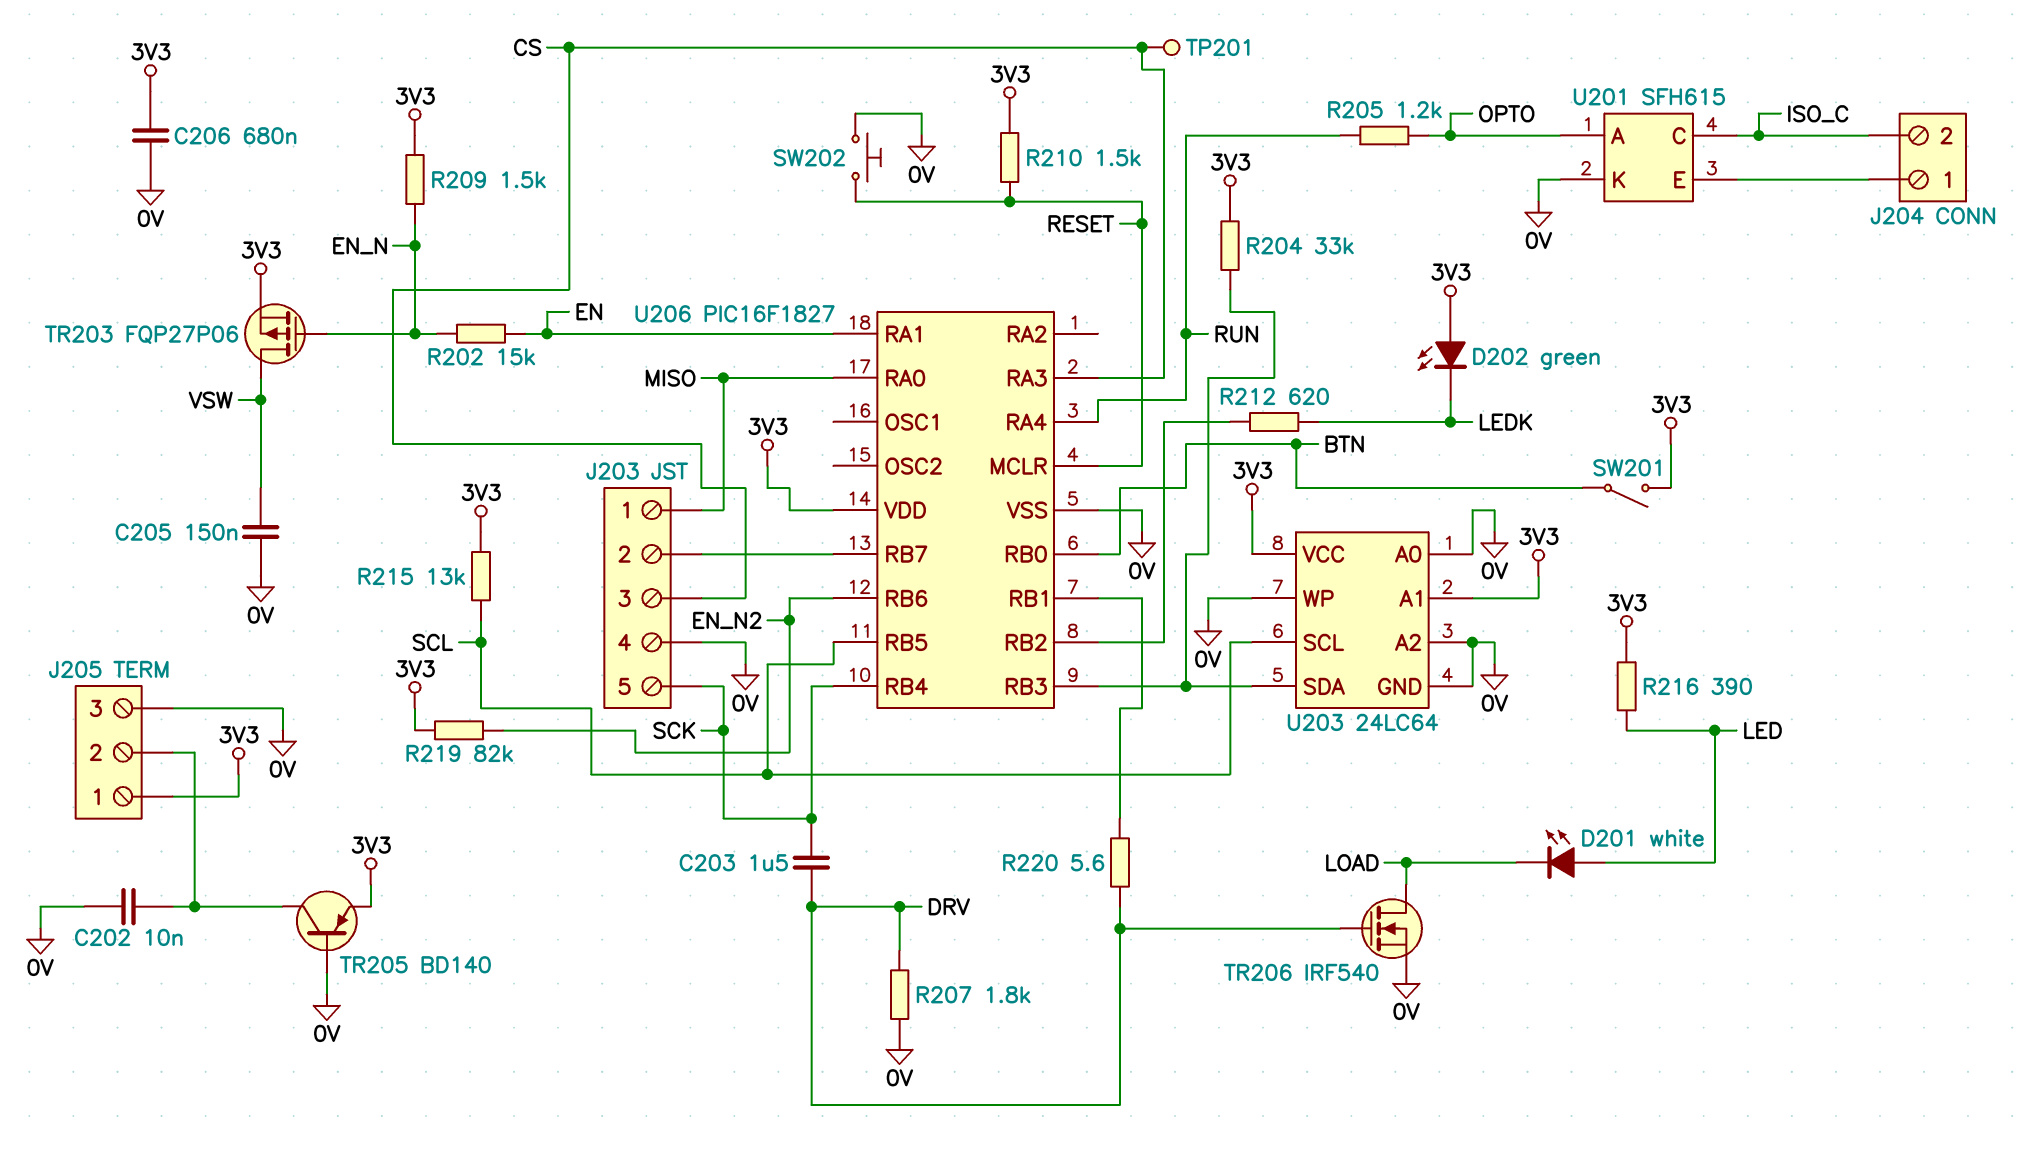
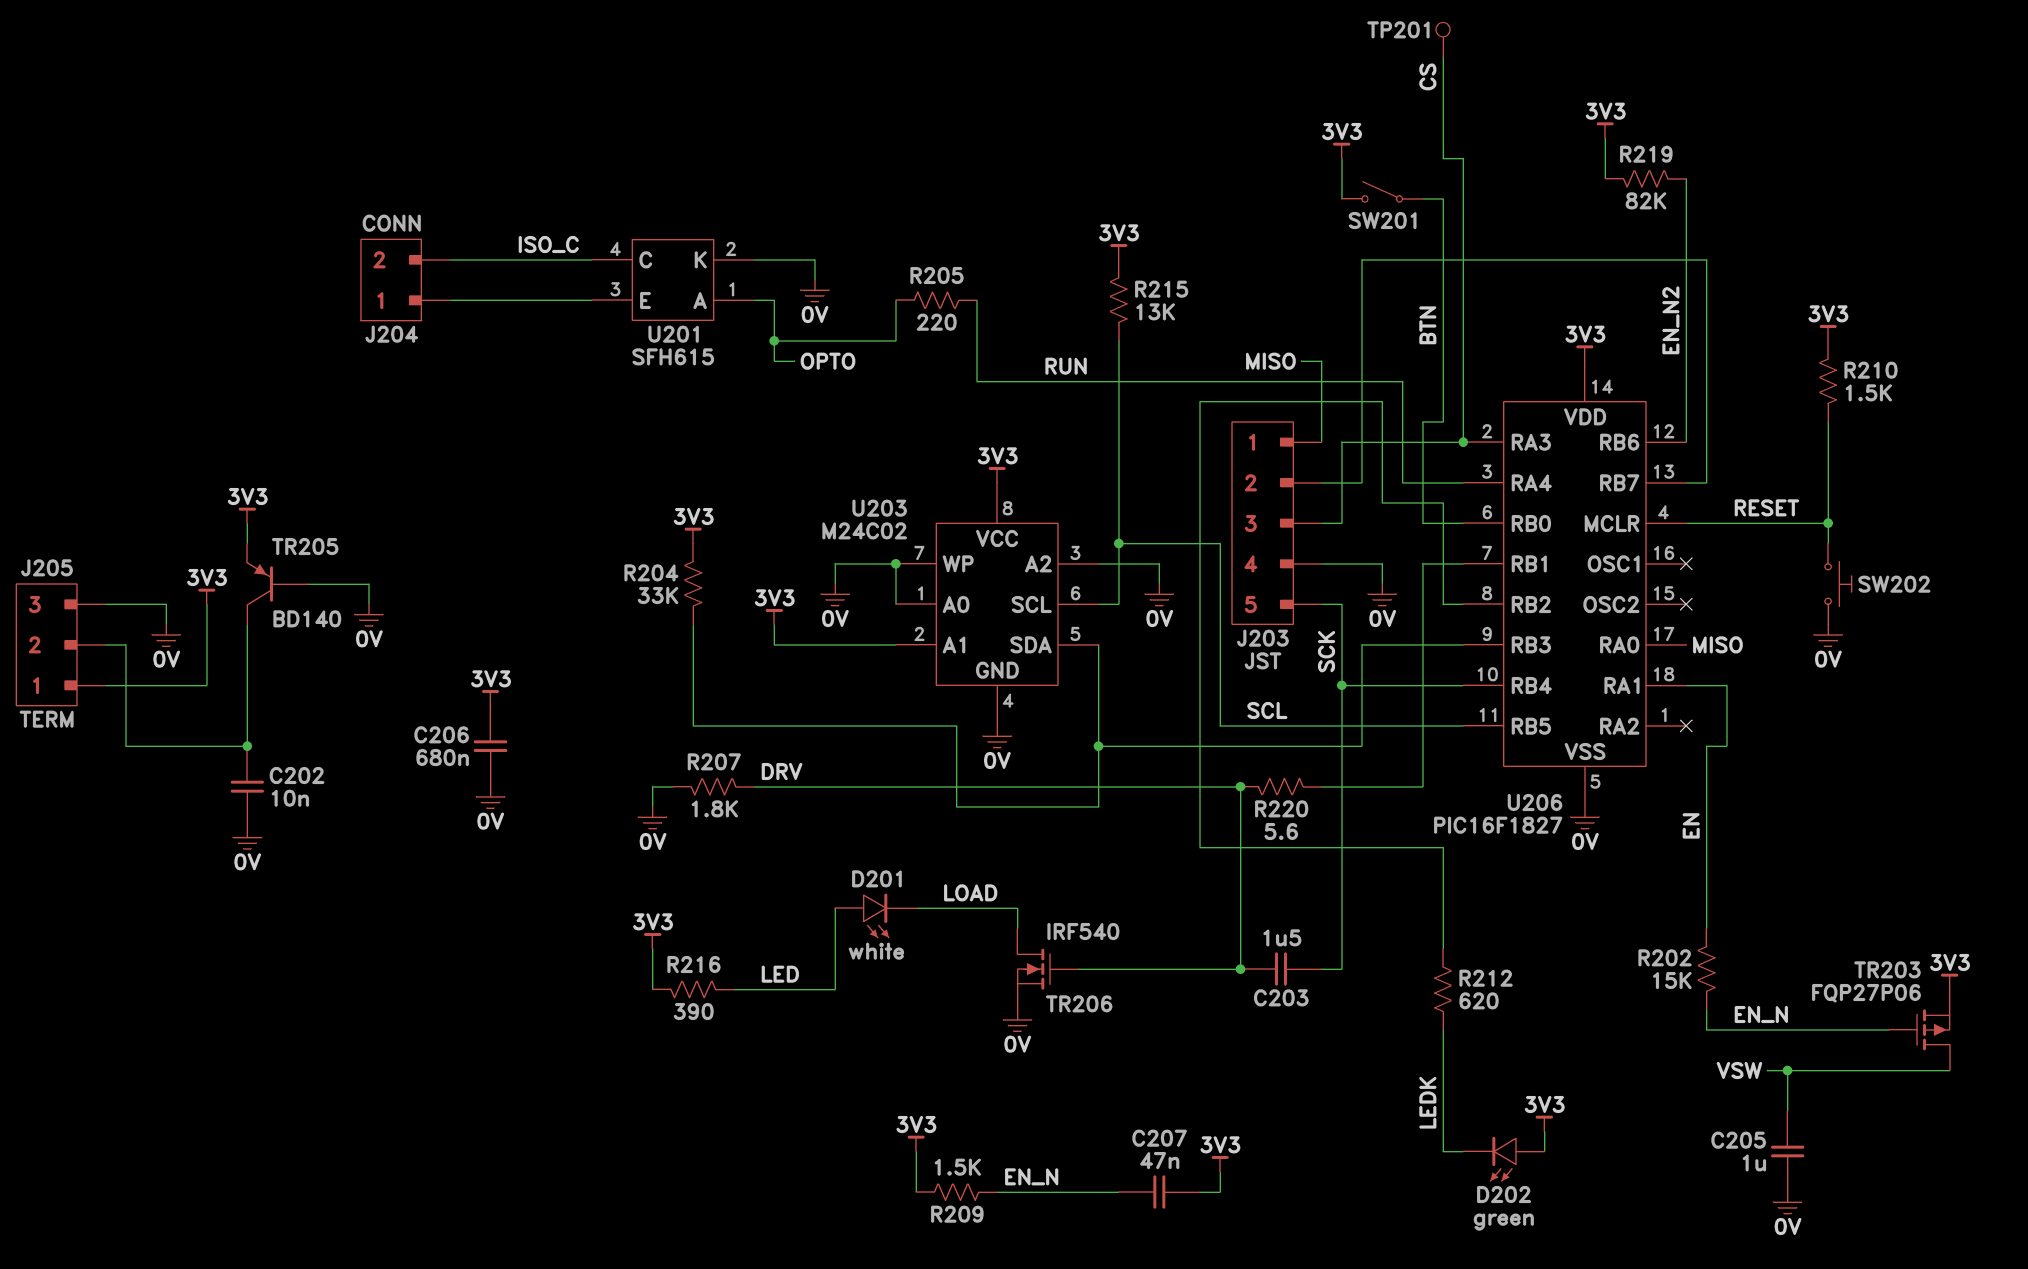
C205: 150nF (0V, VSW) -> 1uF (0V, VSW)
C207: none -> 47nF (3V3, EN_N)
R205: 1.2k (OPTO, RUN) -> 220 (OPTO, RUN)
U203: 24LC64 -> M24C02

